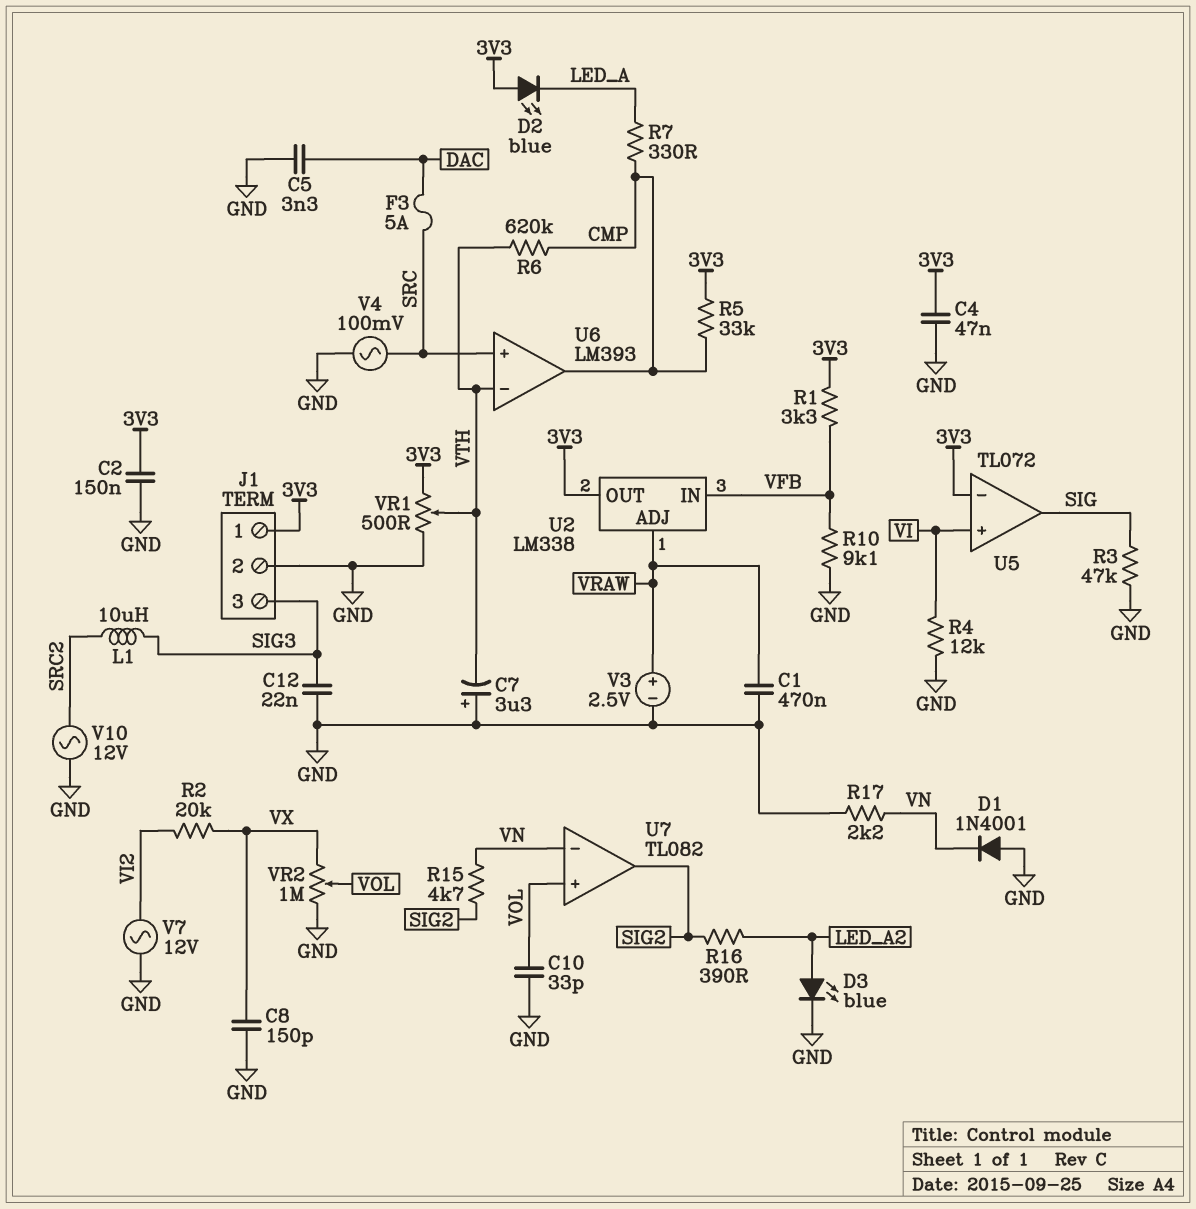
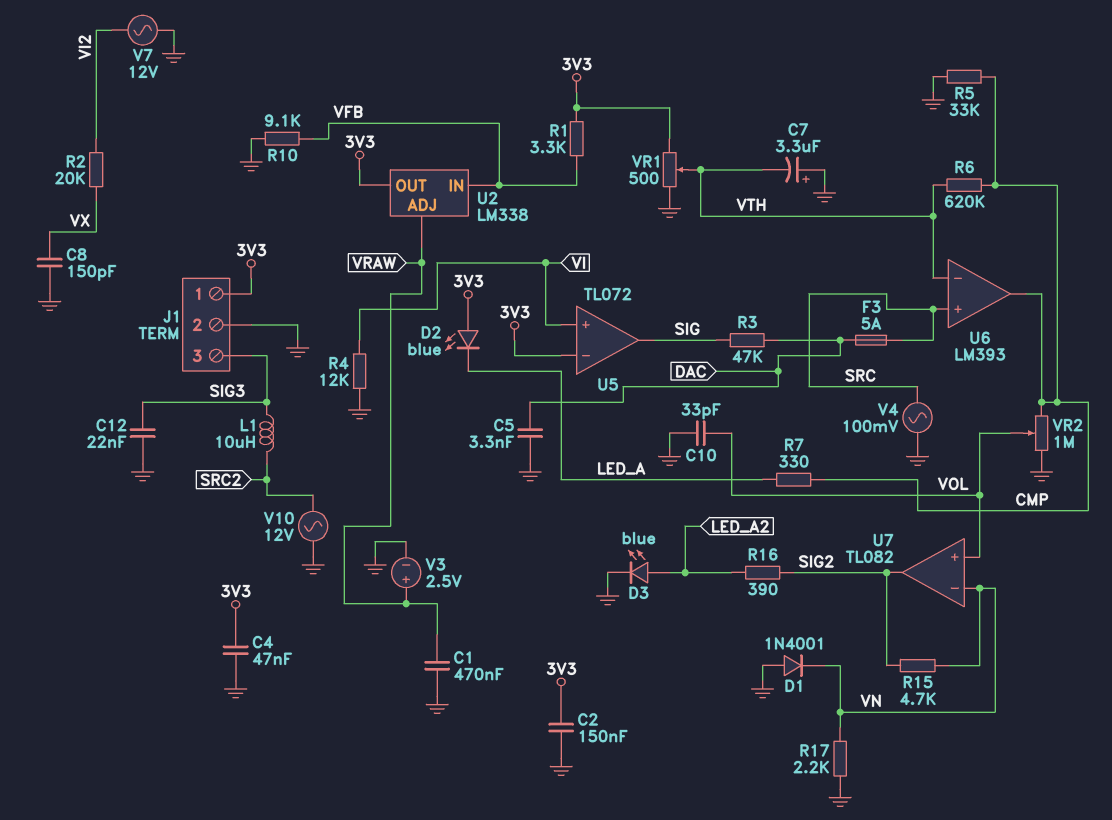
R3: 47k (GND, SIG) -> 47k (DAC, SIG)
R5: 33k (3V3, CMP) -> 33k (CMP, GND)
VR2: 1M (GND, VX, wiper VOL) -> 1M (CMP, GND, wiper VOL)

